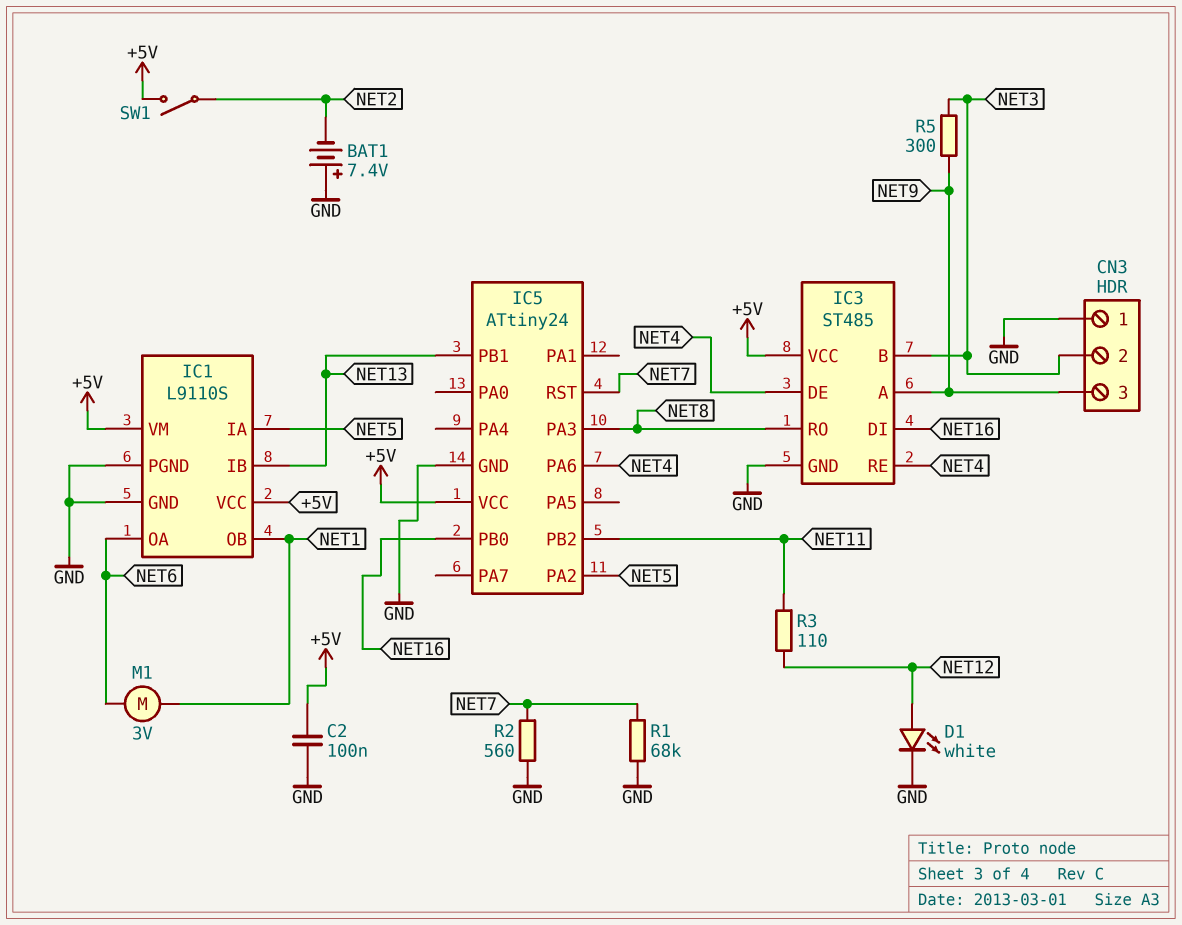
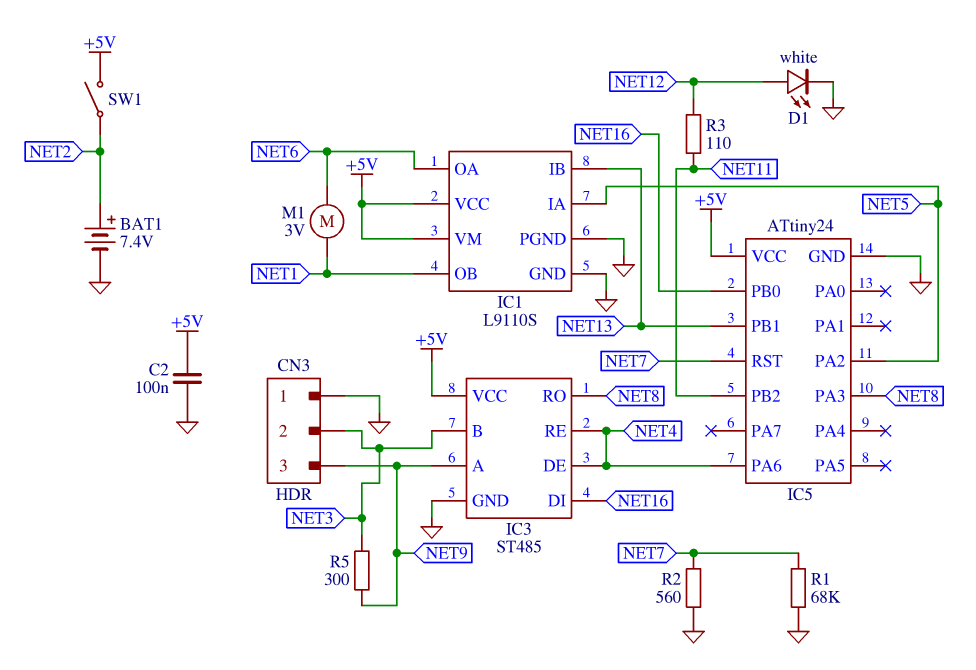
BAT1: 7.4V (plus GND, minus NET2) -> 7.4V (plus NET2, minus GND)

